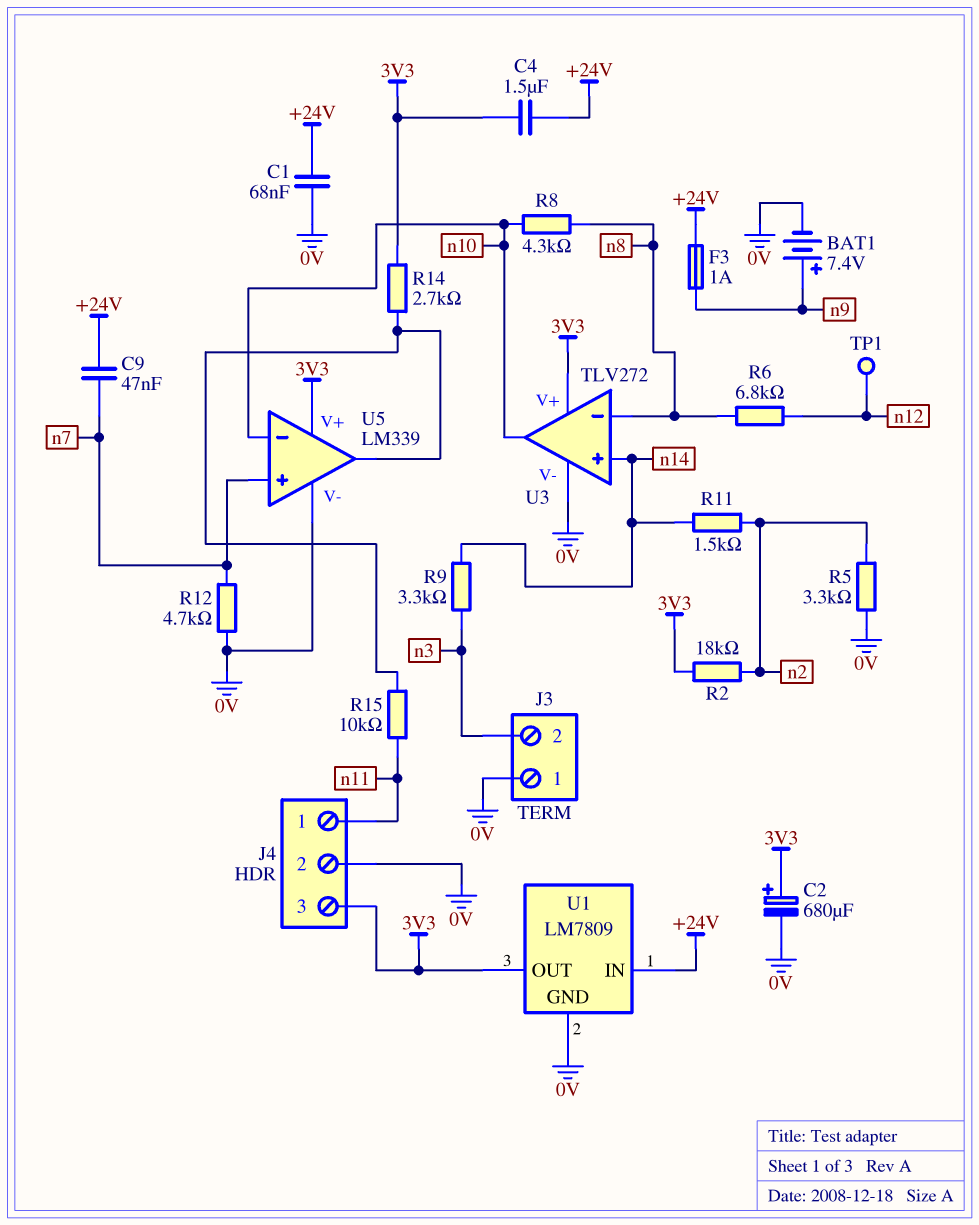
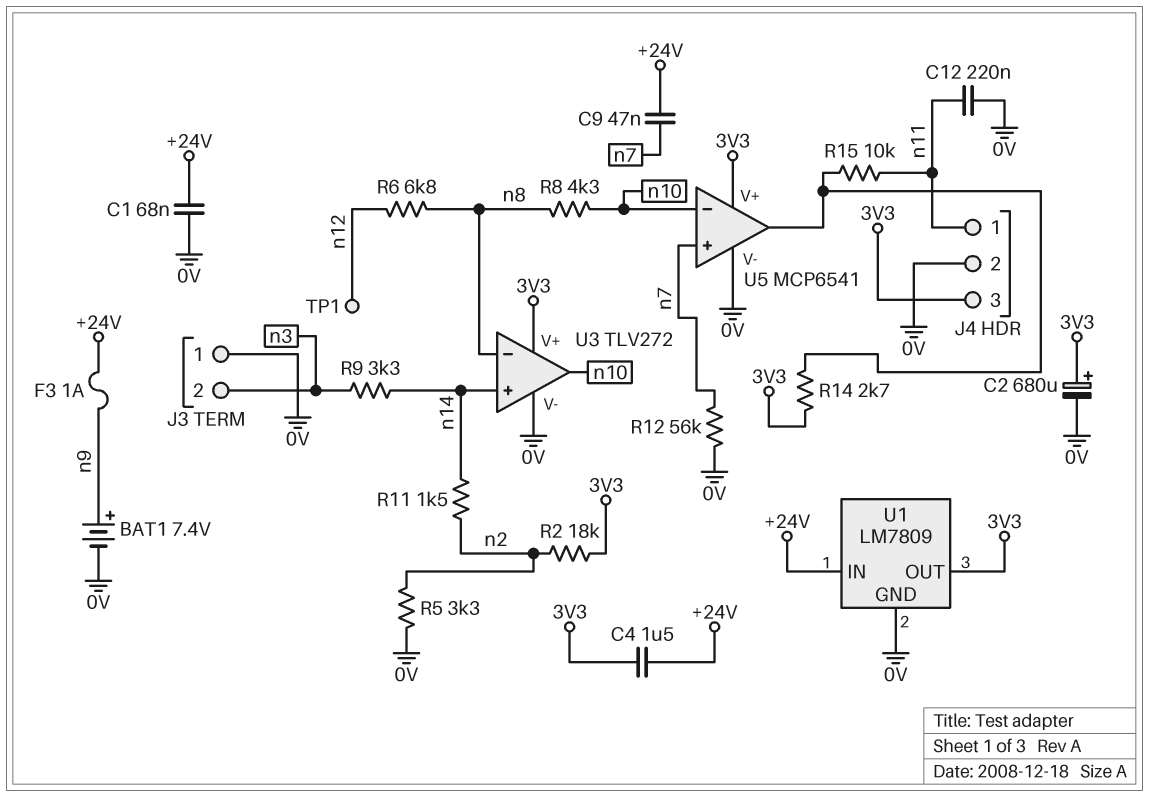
C12: none -> 220nF (0V, n11)
R12: 4.7k (0V, n7) -> 56k (0V, n7)
U5: LM339 -> MCP6541

